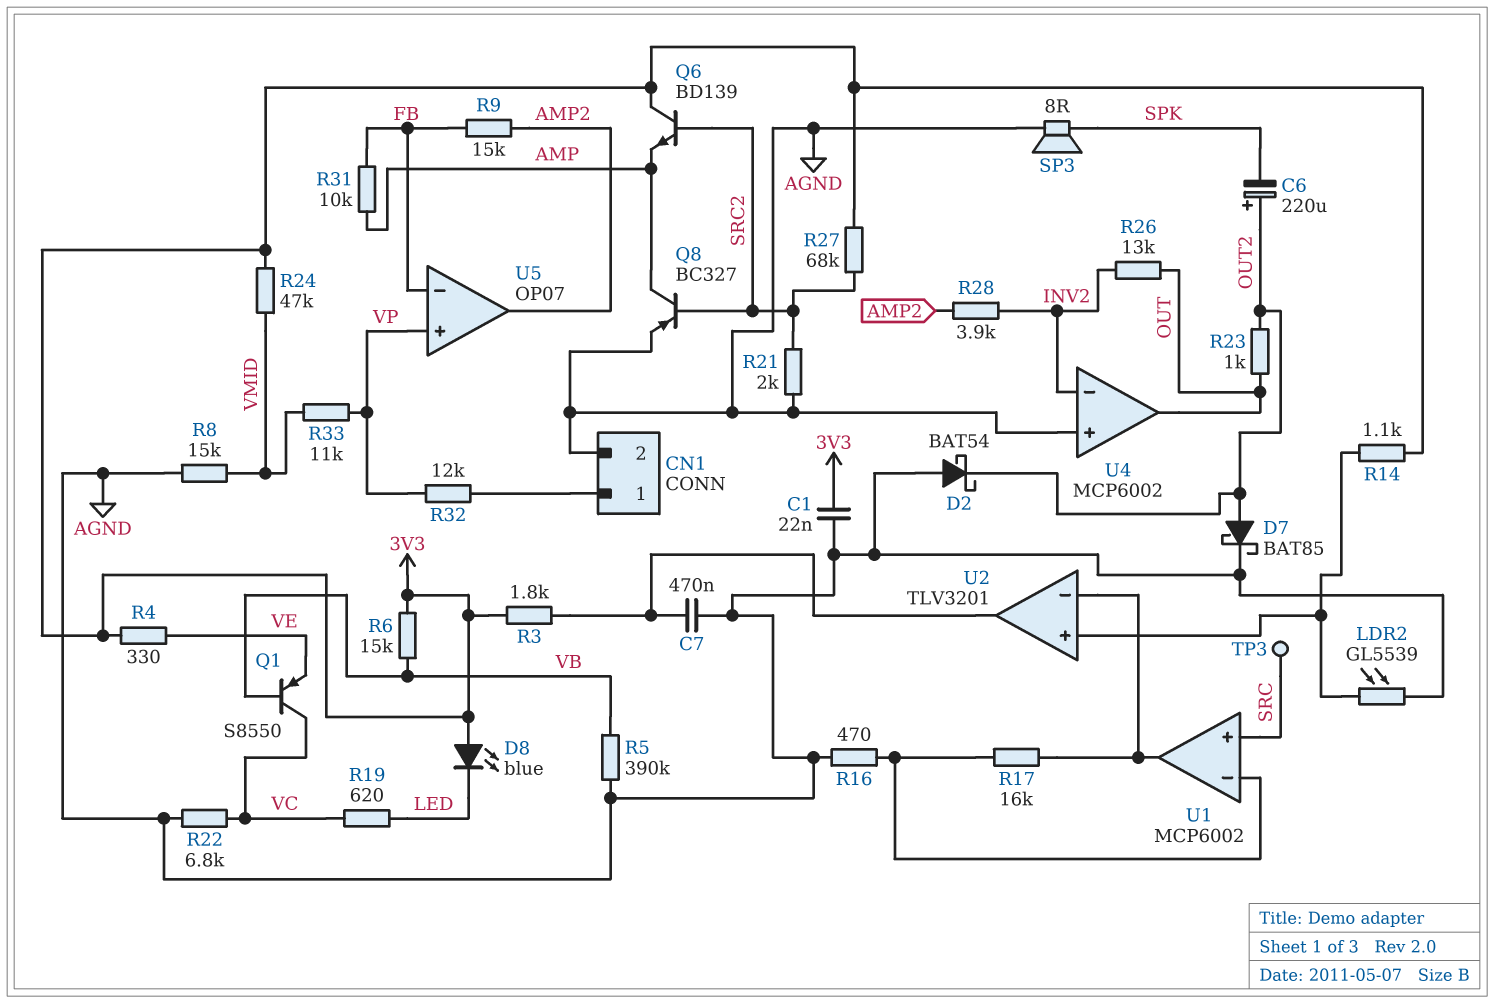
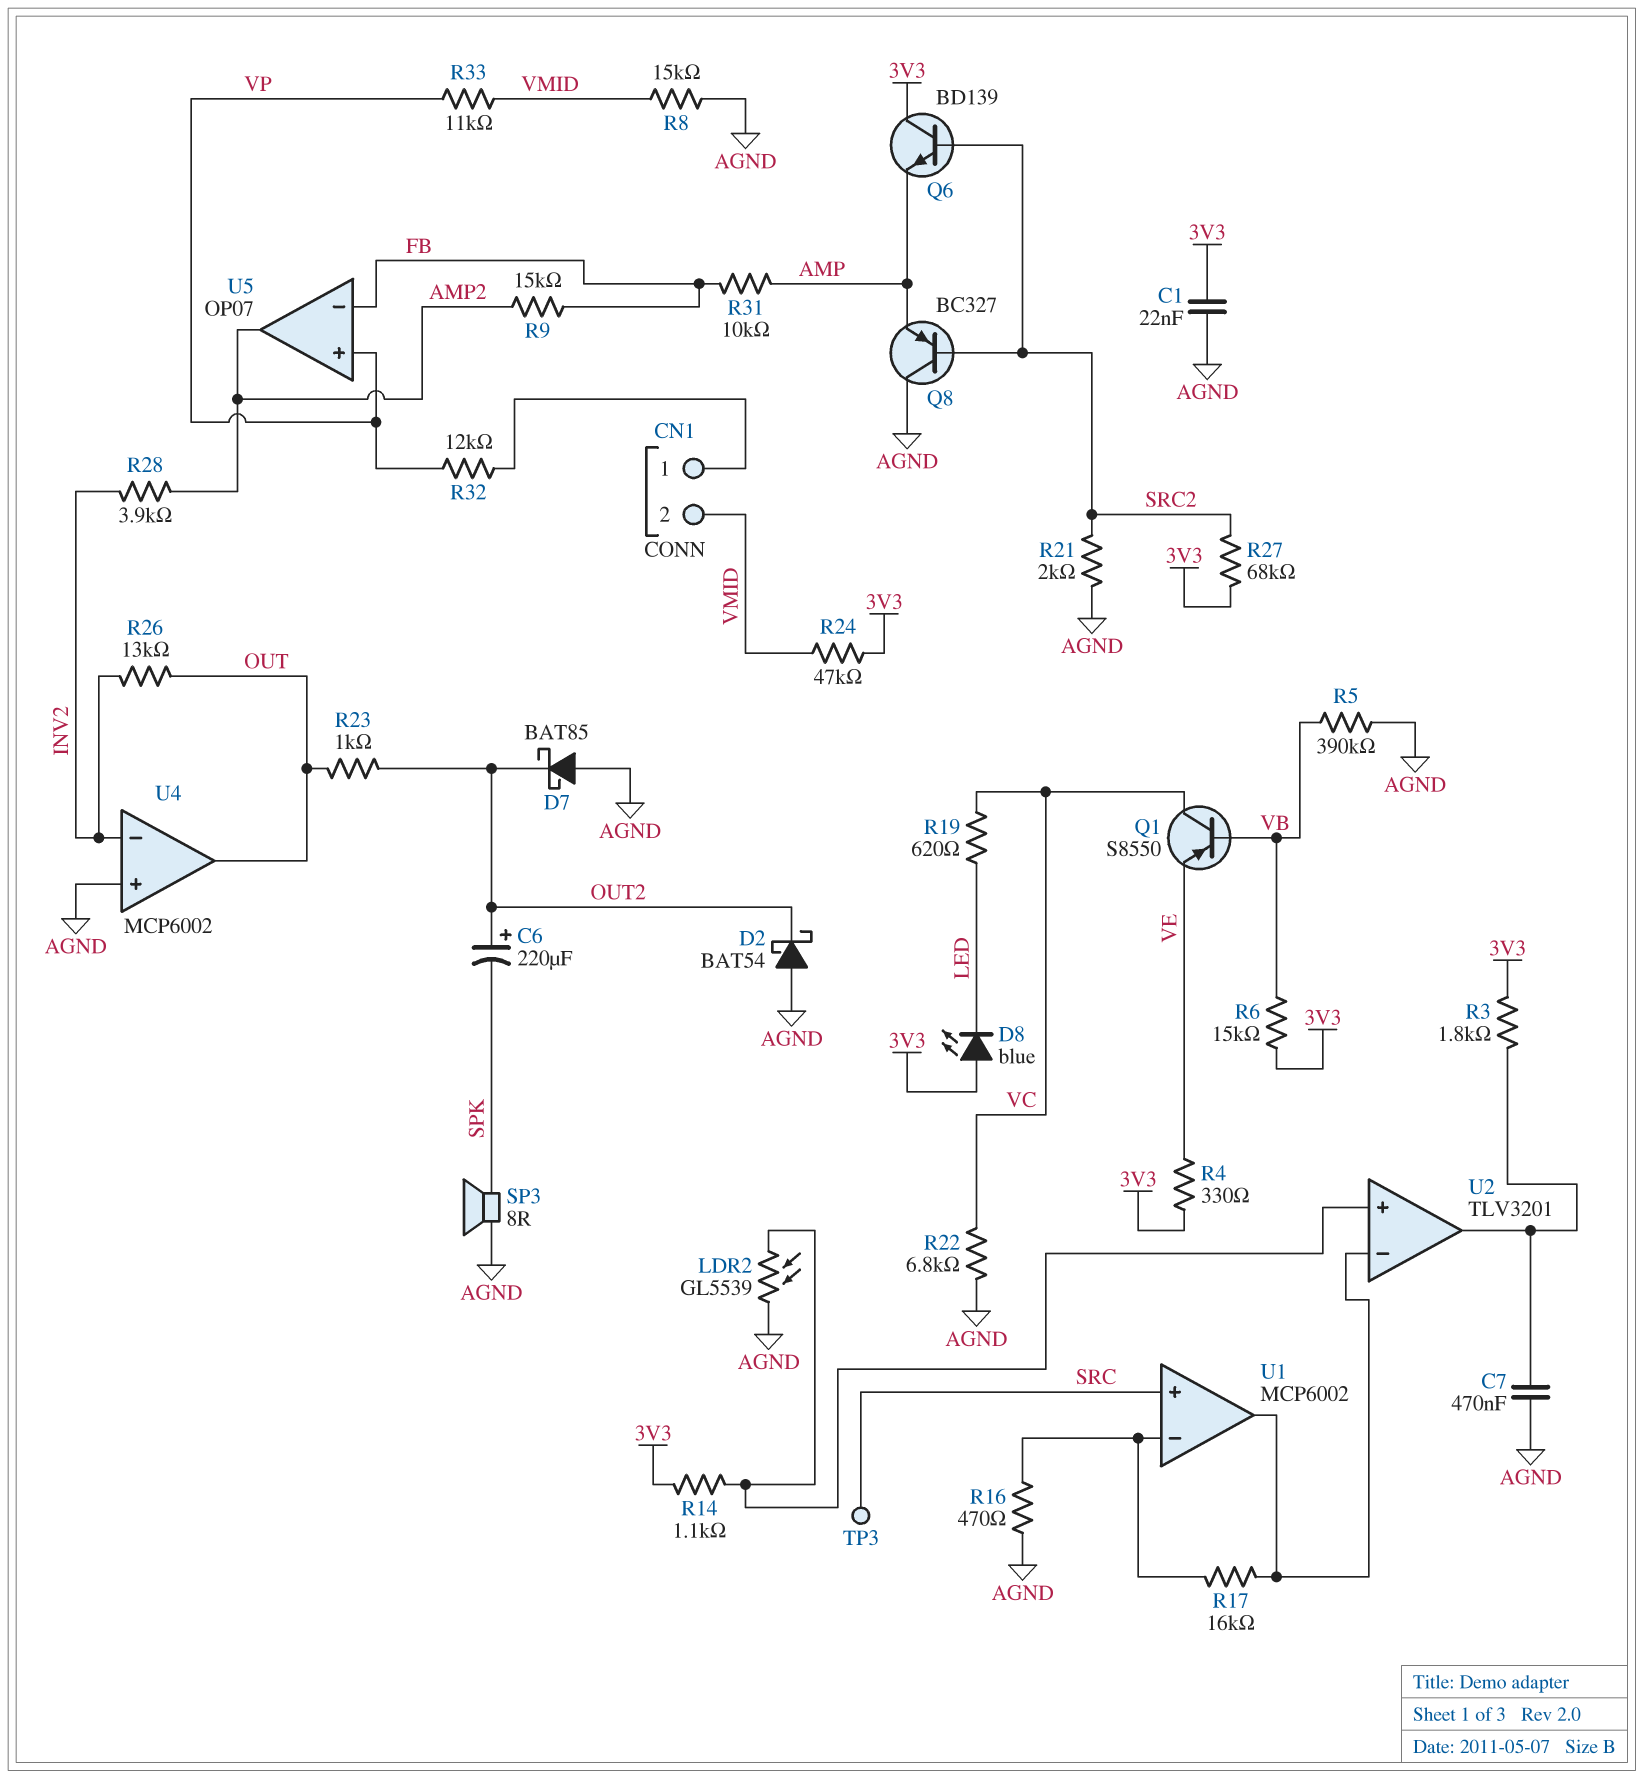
CN1 pin 2: AGND -> VMID
D7: schottky BAT85 (A OUT2, K AGND) -> schottky BAT85 (A AGND, K OUT2)
Q8: PNP BC327 (B SRC2, C AMP, E AGND) -> PNP BC327 (B SRC2, C AGND, E AMP)

